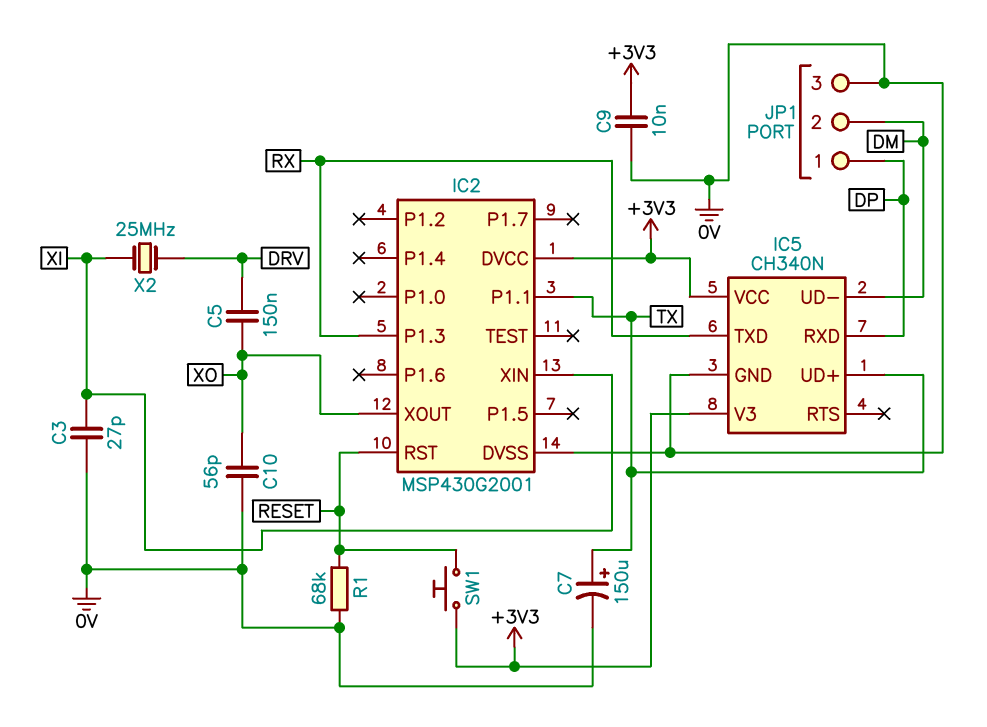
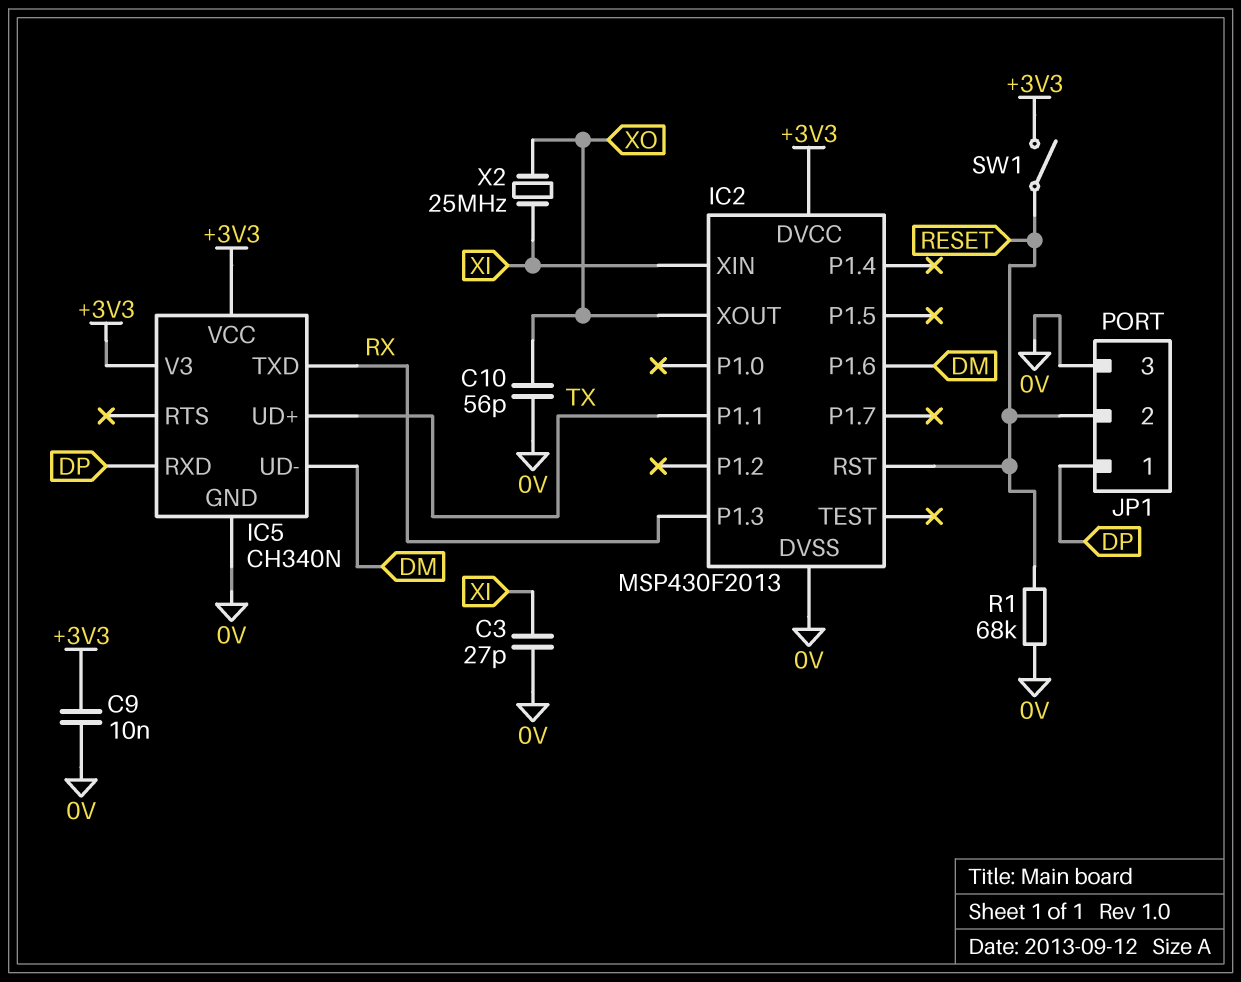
C5: 150nF (DRV, XO) -> none
C7: 150uF (plus TX, minus 0V) -> none
IC2: MSP430G2001 -> MSP430F2013
IC2 pin P1.6: none -> DM
JP1 pin 2: DM -> RESET
SW1: button (+3V3, RESET) -> switch (+3V3, RESET)
X2: 25MHz (DRV, XI) -> 25MHz (XI, XO)

